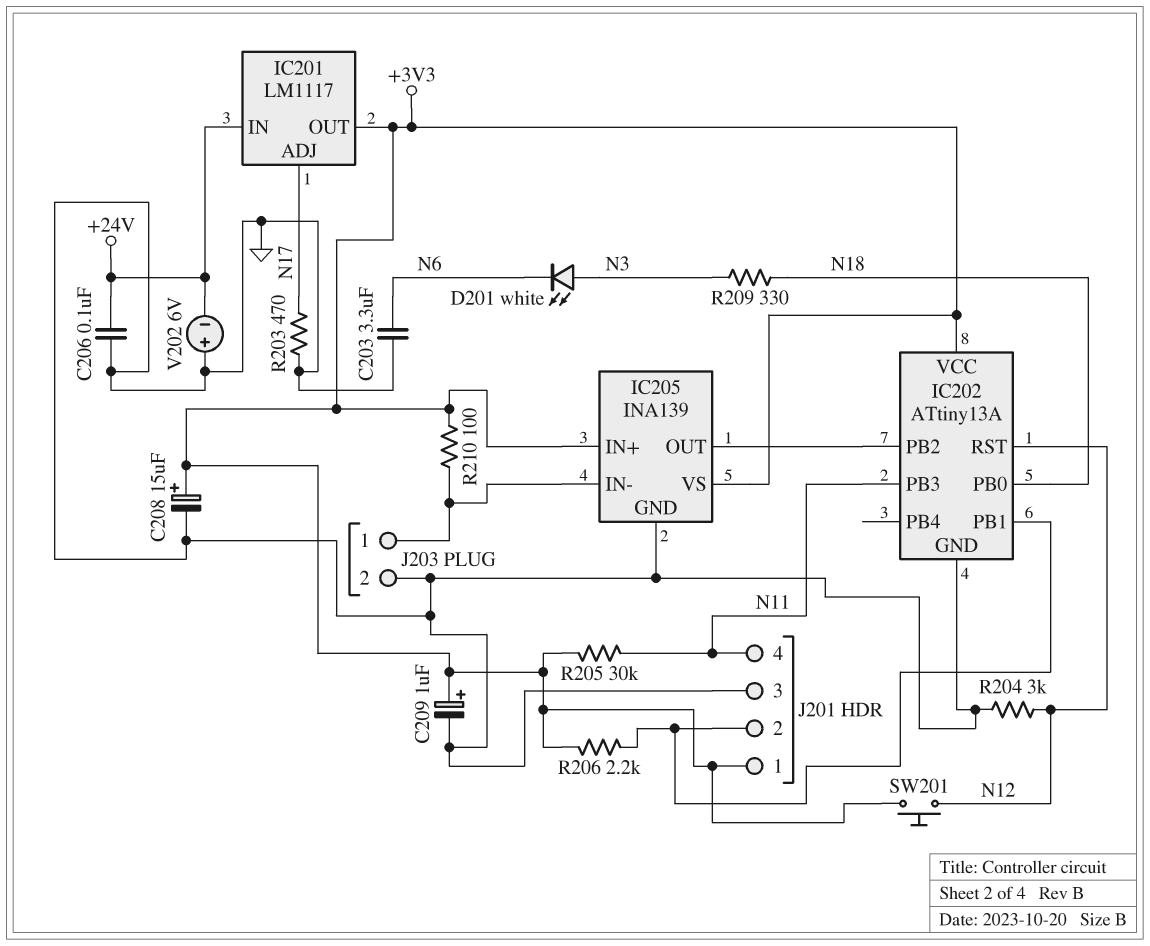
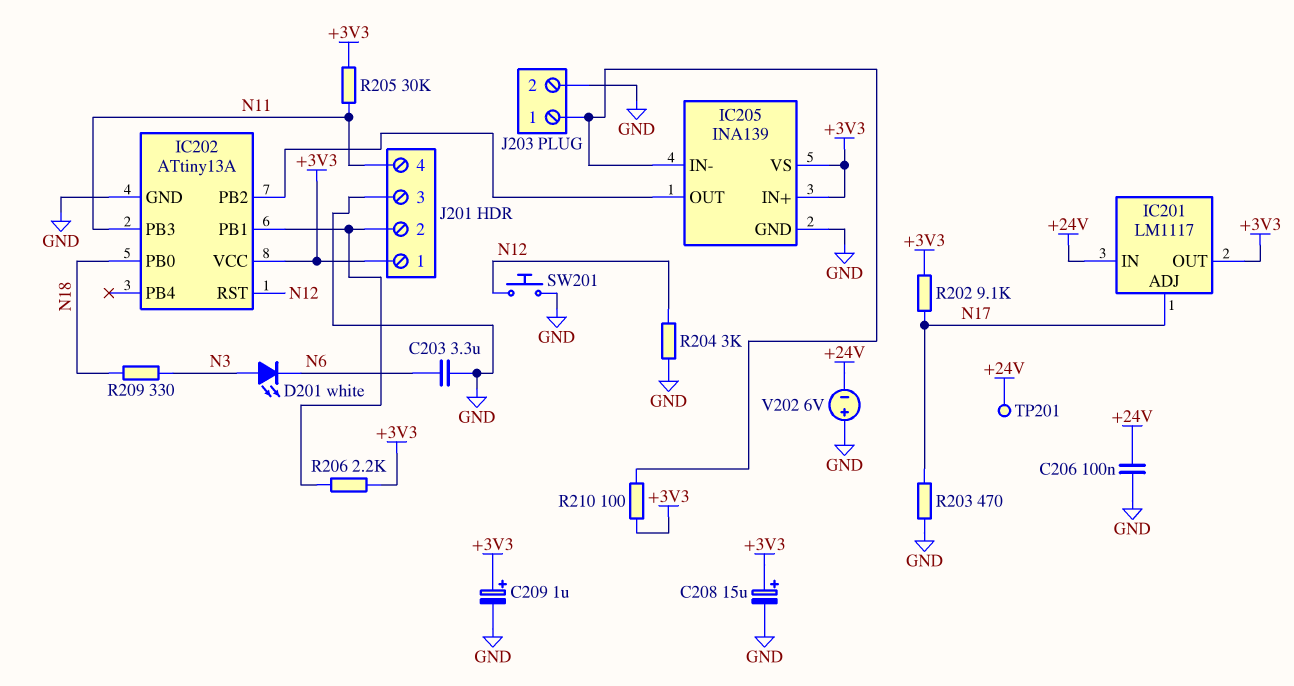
R202: none -> 9.1k (+3V3, N17)
SW201: button (+3V3, N12) -> button (GND, N12)
TP201: none -> test point (+24V)

